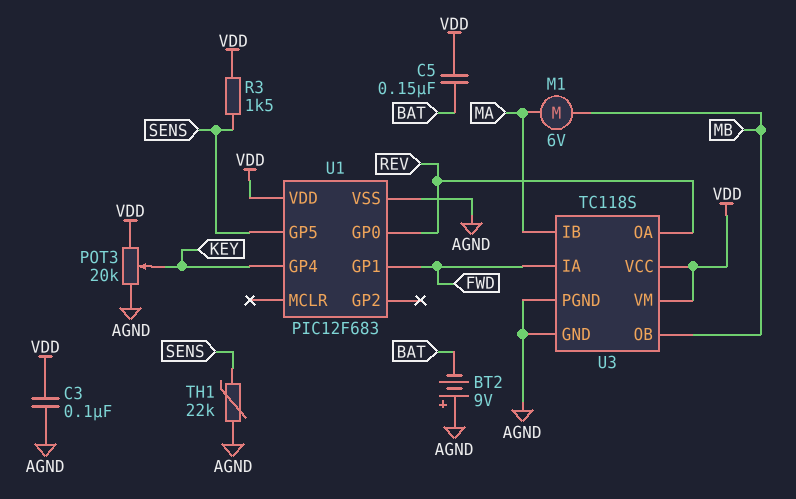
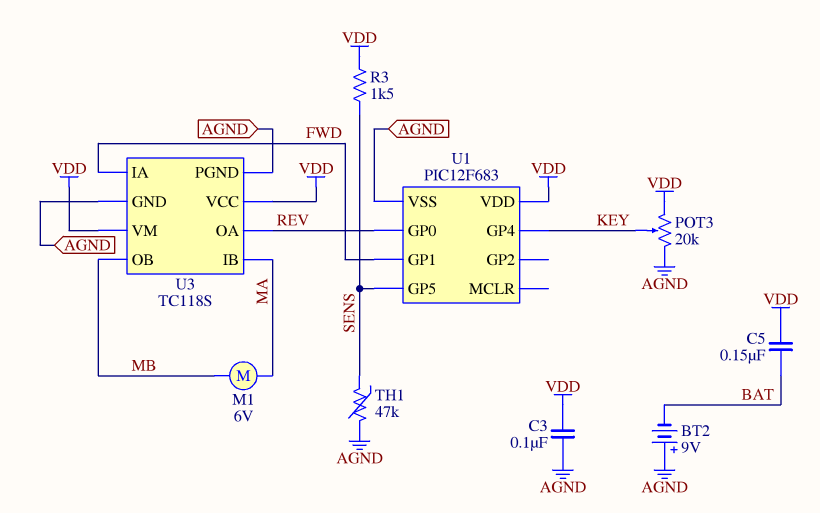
TH1: 22k (AGND, SENS) -> 47k (AGND, SENS)

